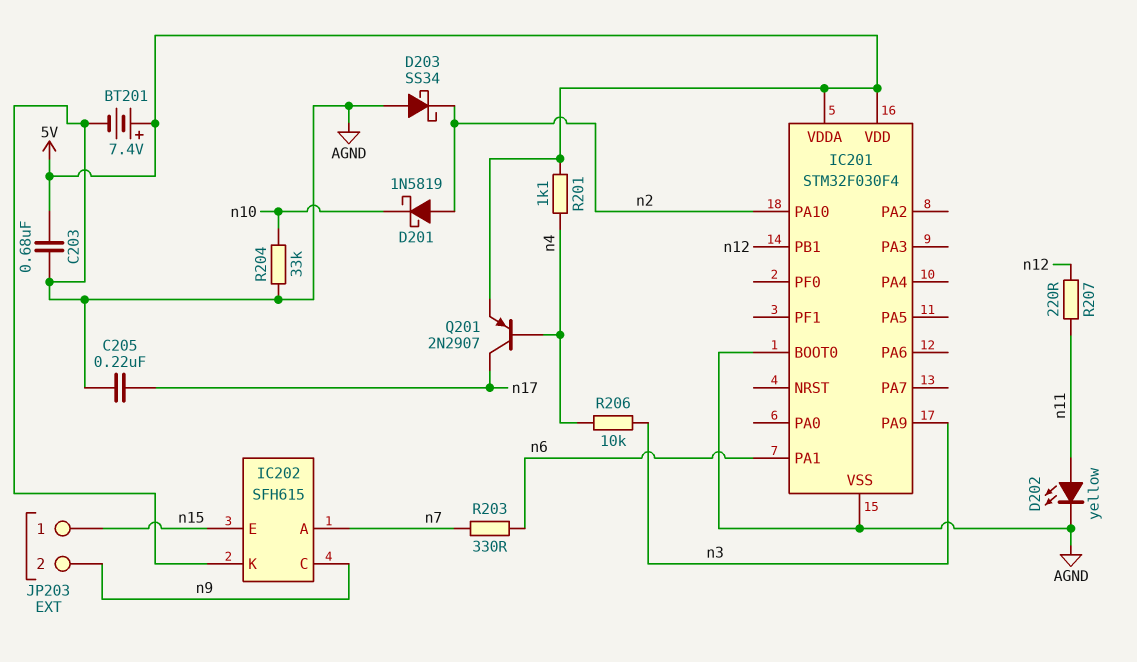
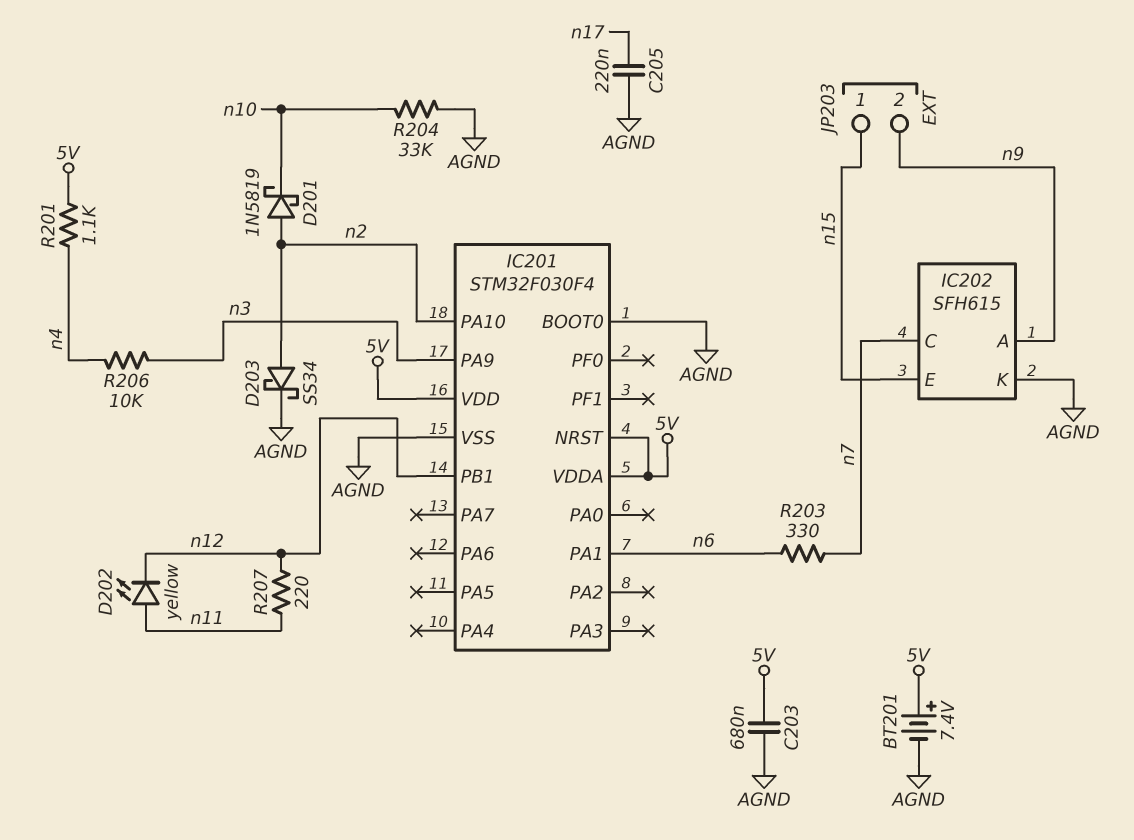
D202: LED yellow (A n11, K AGND) -> LED yellow (A n11, K n12)
D203: schottky SS34 (A AGND, K n2) -> schottky SS34 (A n2, K AGND)
IC201 pin NRST: none -> 5V
IC202 pin A: n7 -> n9
IC202 pin C: n9 -> n7
Q201: PNP 2N2907 (B n4, C n17, E 5V) -> none

